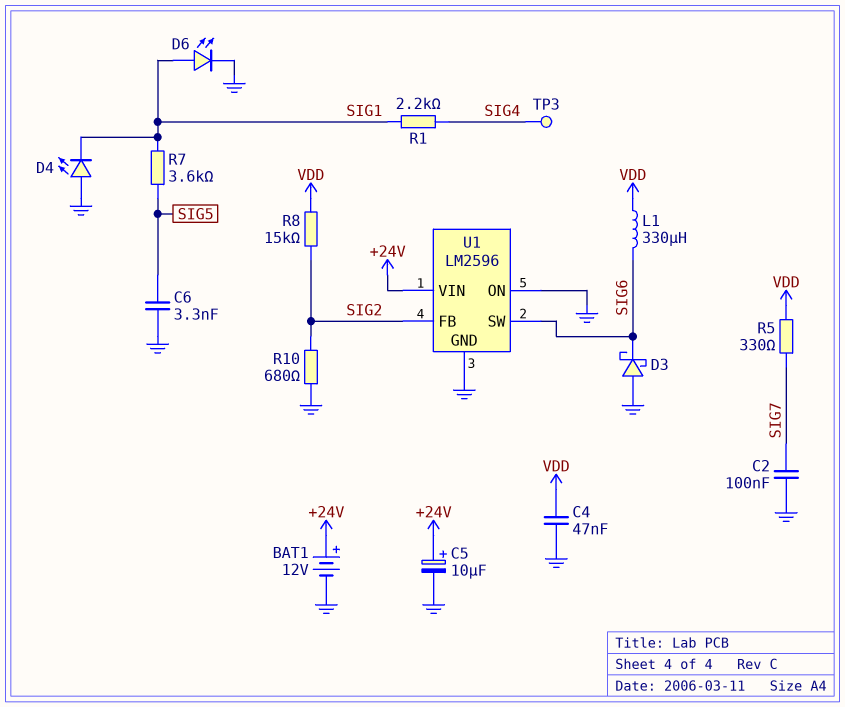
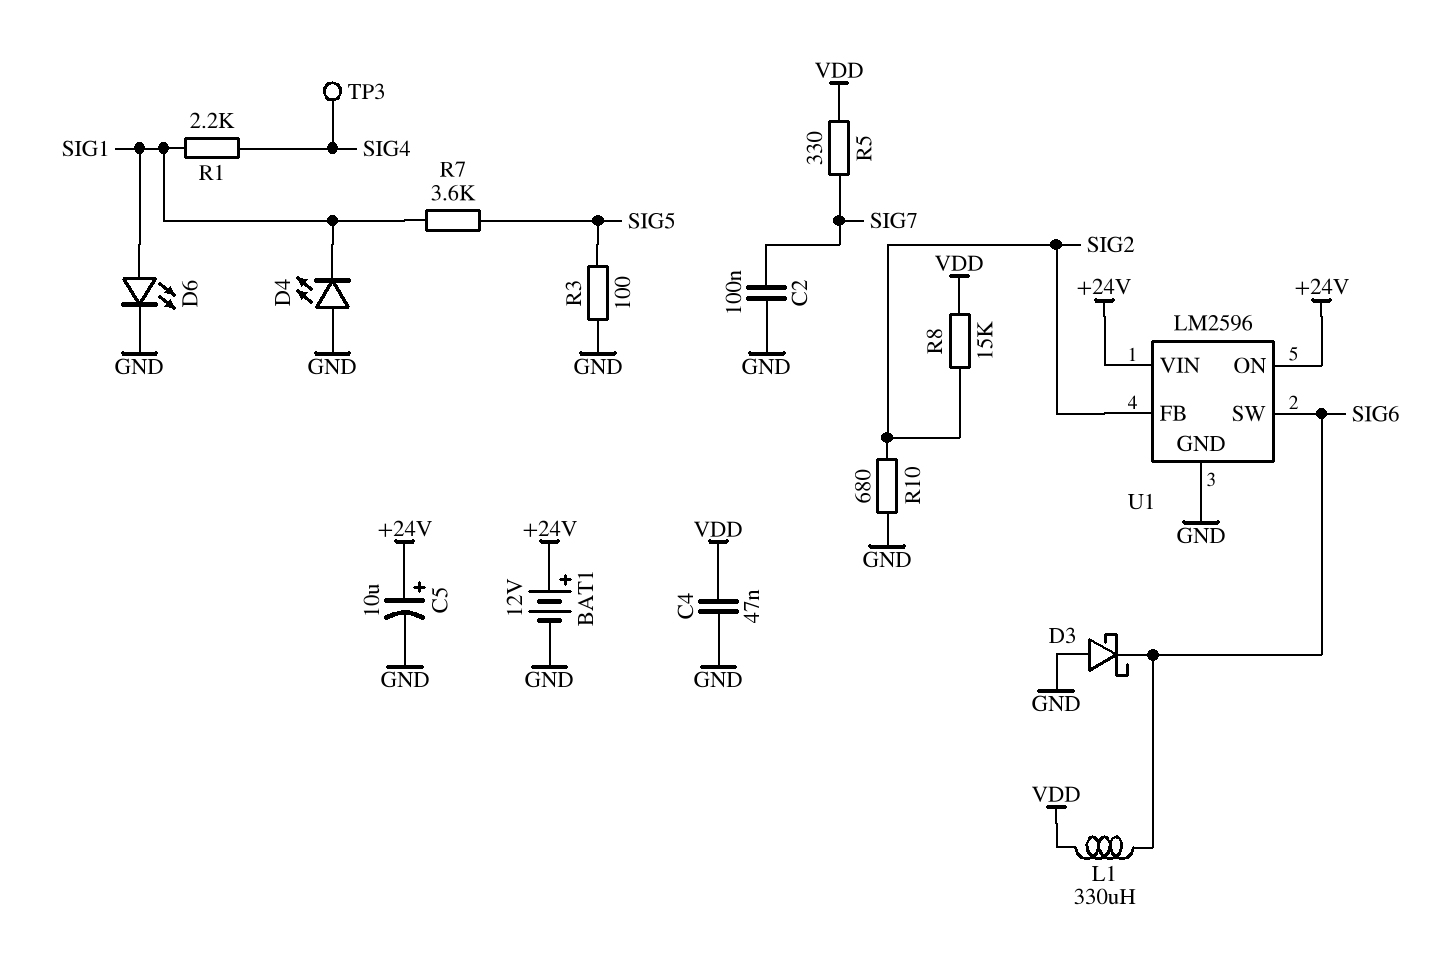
C6: 3.3nF (GND, SIG5) -> none
R3: none -> 100 (GND, SIG5)
U1 pin ON: GND -> +24V

